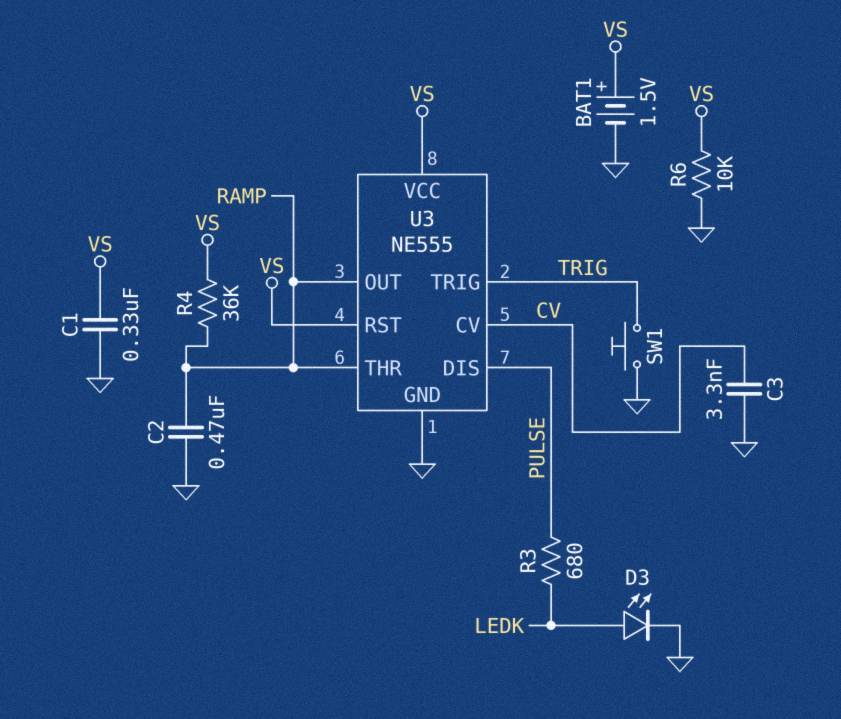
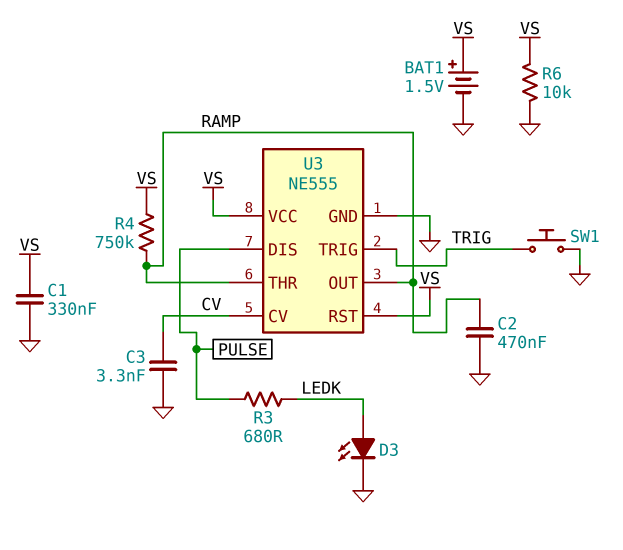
R4: 36k (RAMP, VS) -> 750k (RAMP, VS)

